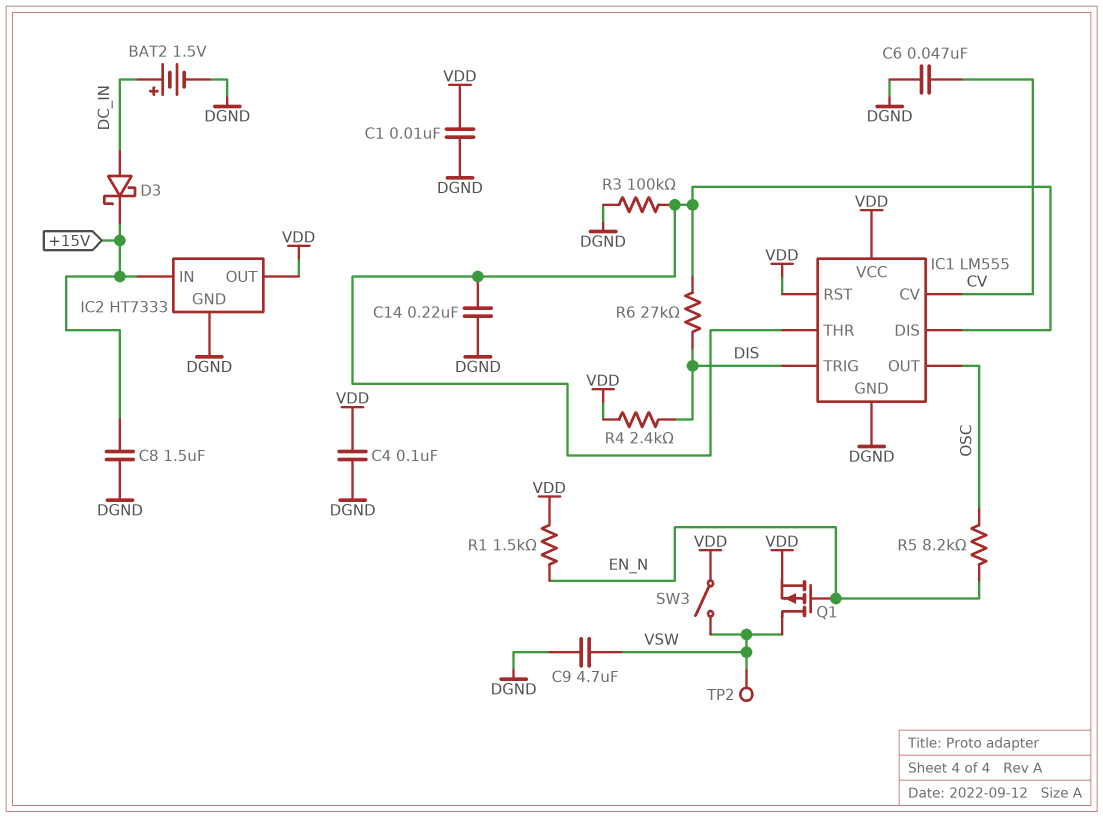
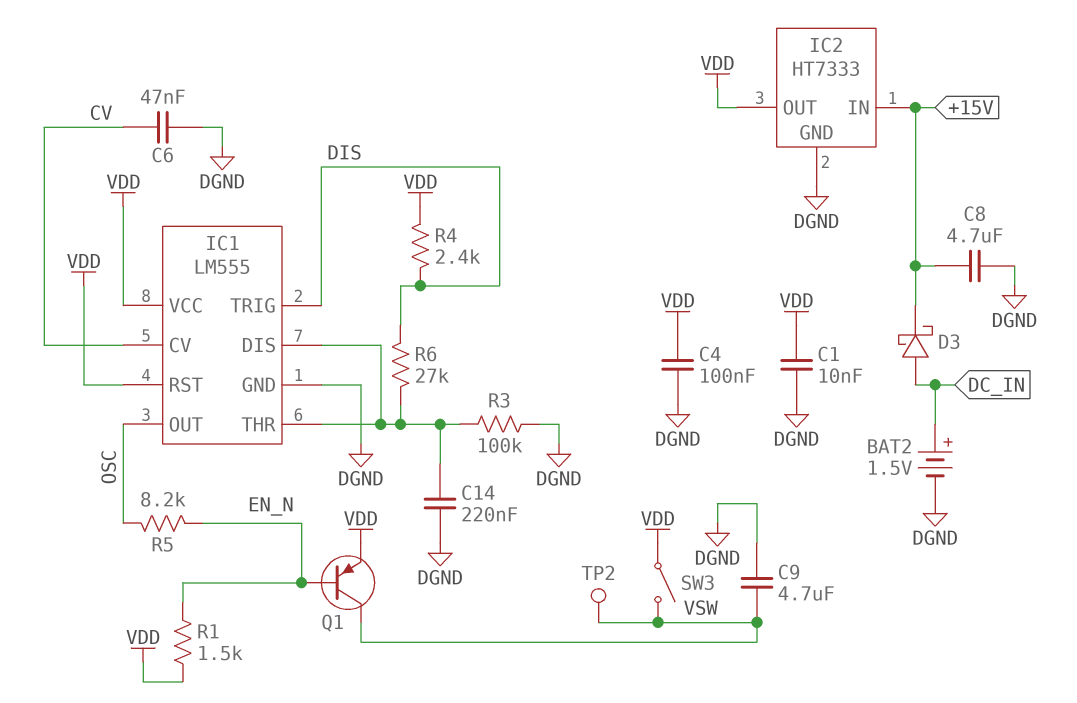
C8: 1.5uF (+15V, DGND) -> 4.7uF (+15V, DGND)
Q1: PMOS (G EN_N, D VSW, S VDD) -> PNP (B EN_N, C VSW, E VDD)

